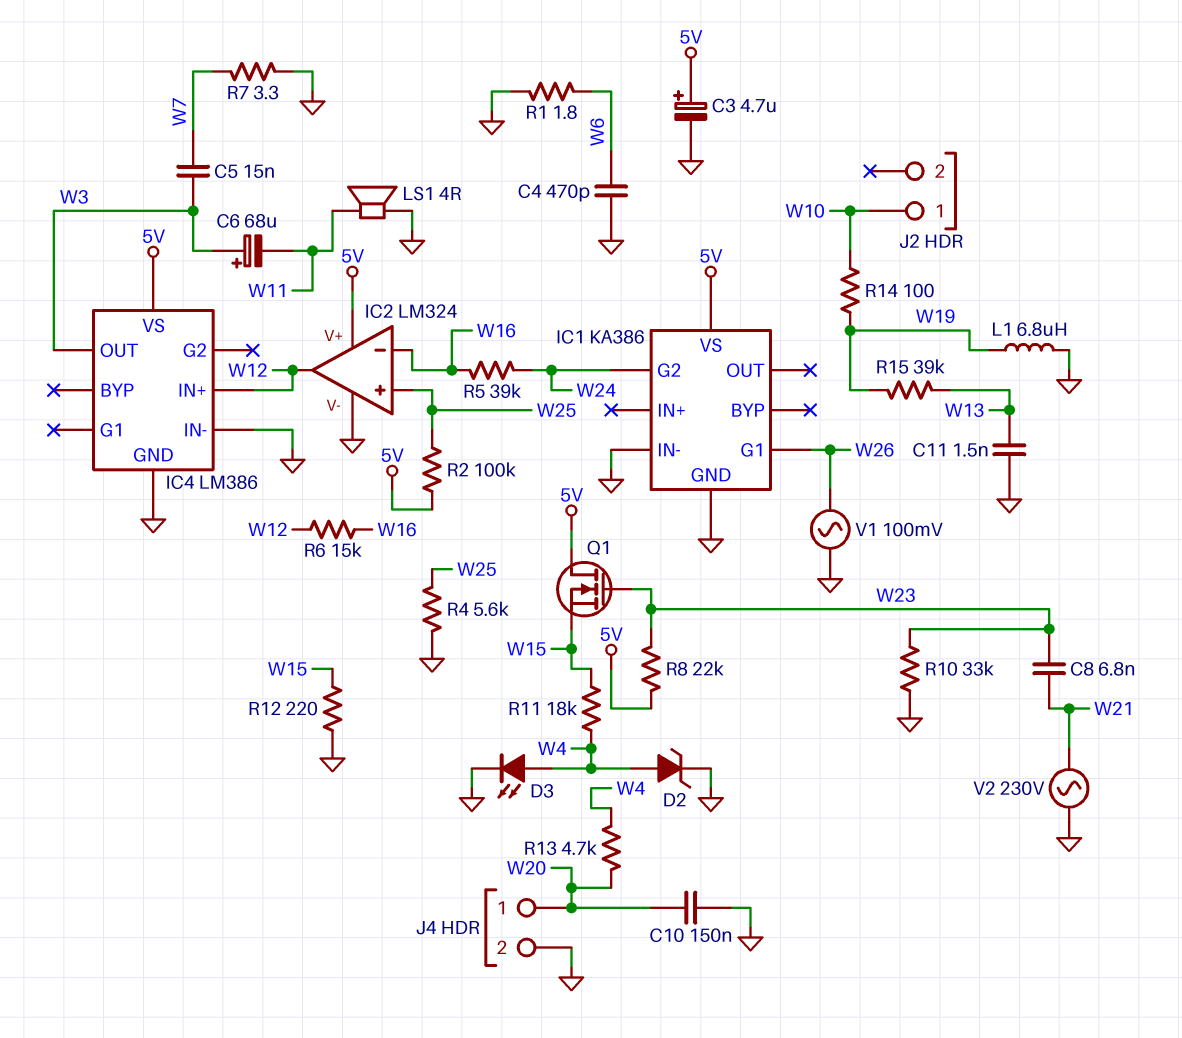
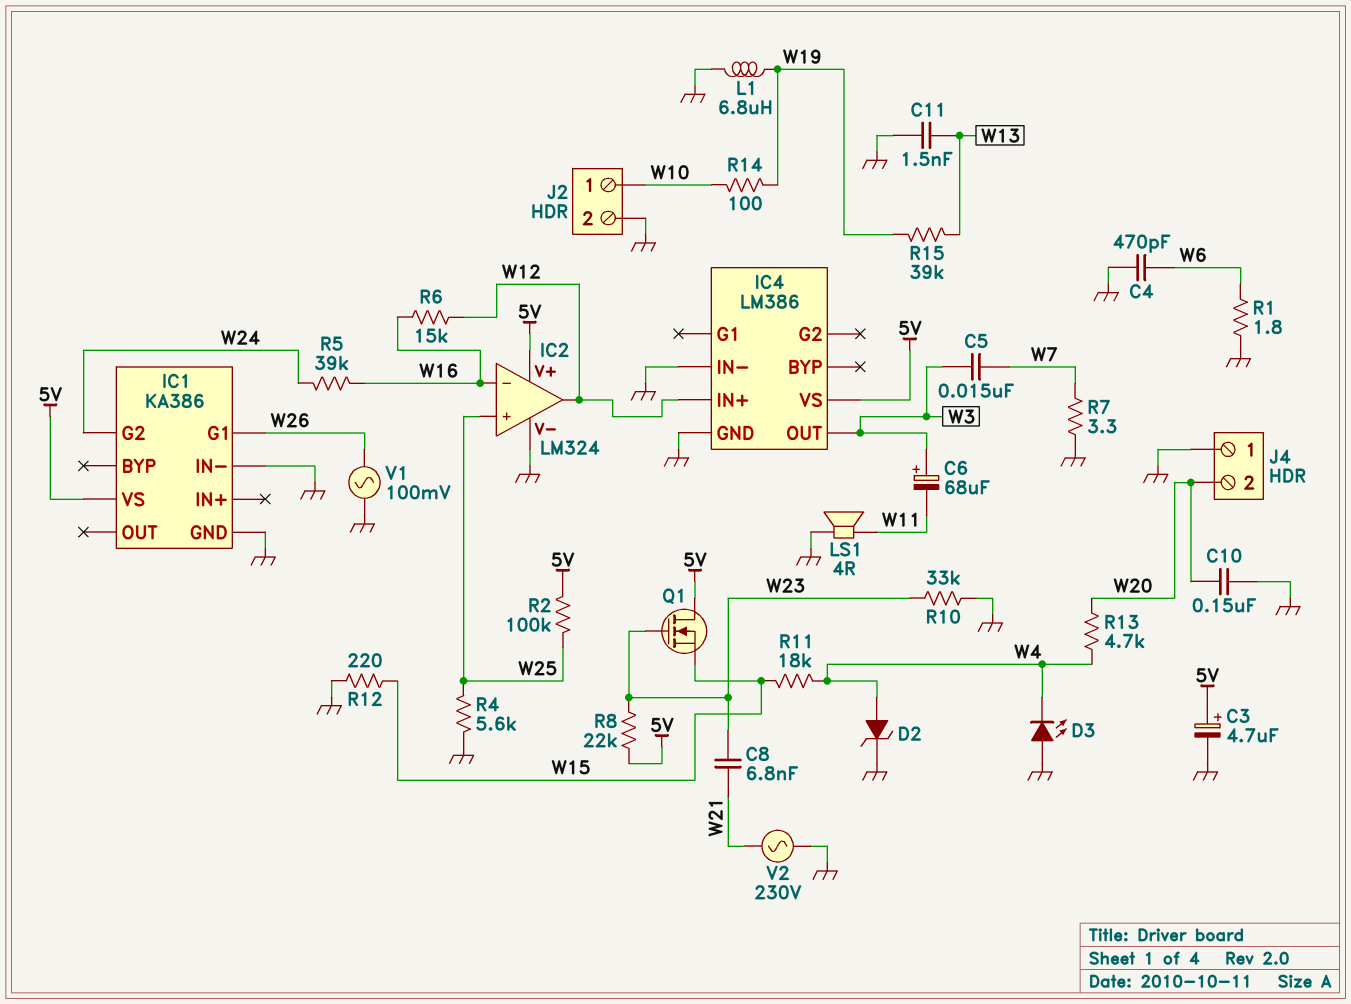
D3: LED (A W4, K GND) -> LED (A GND, K W4)
J2 pin 2: none -> GND
J4 pin 1: W20 -> GND
J4 pin 2: GND -> W20

